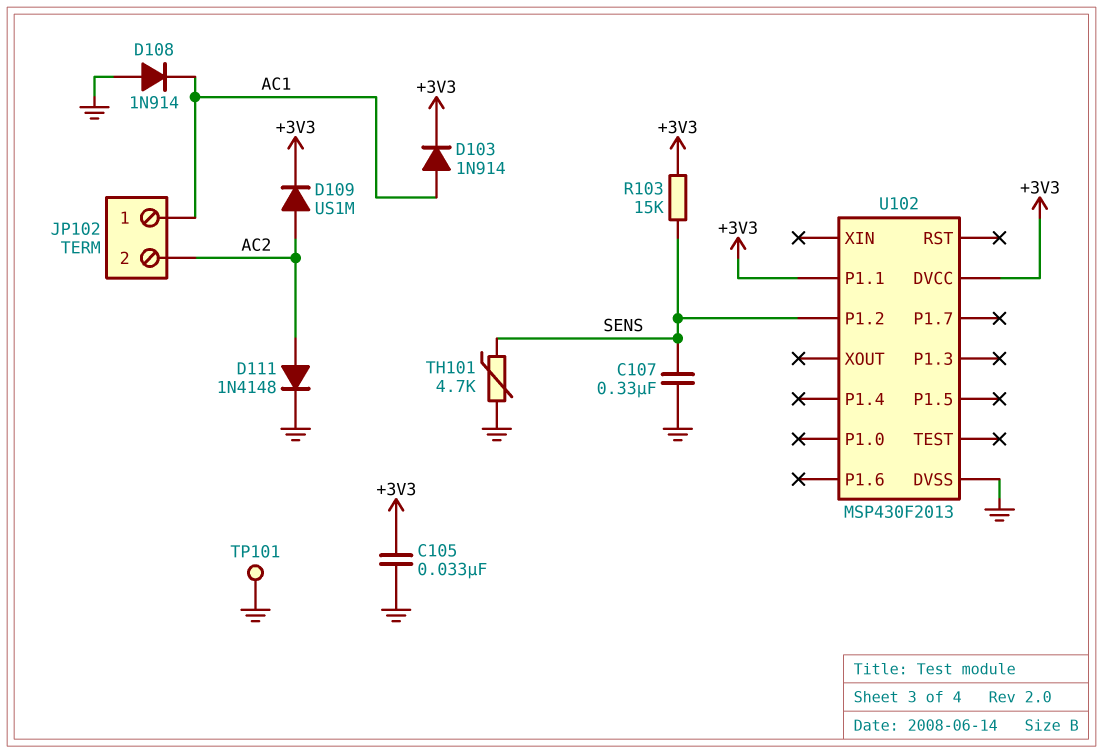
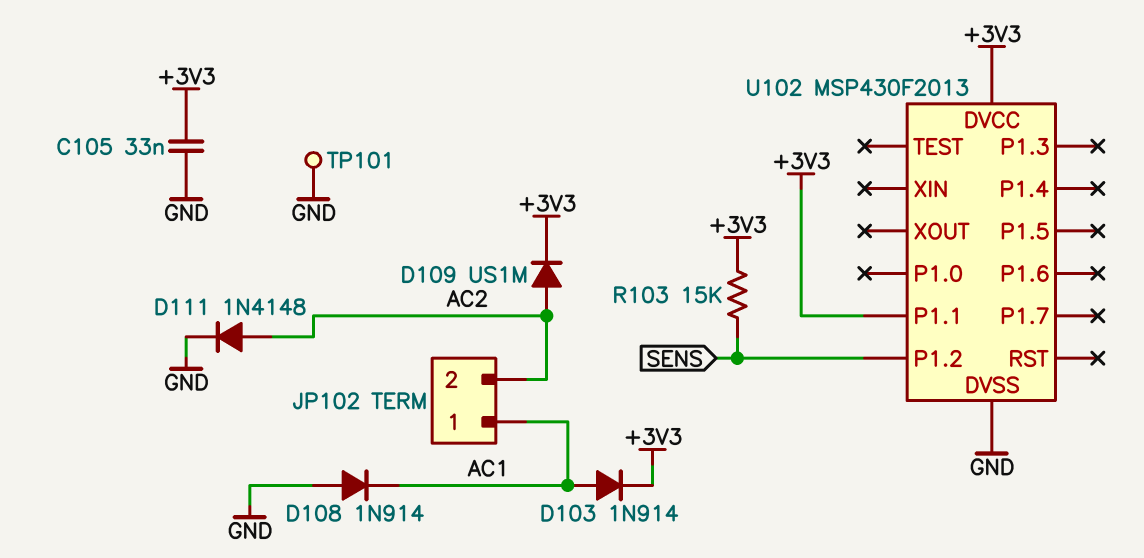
C107: 330nF (GND, SENS) -> none
TH101: 4.7k (GND, SENS) -> none

